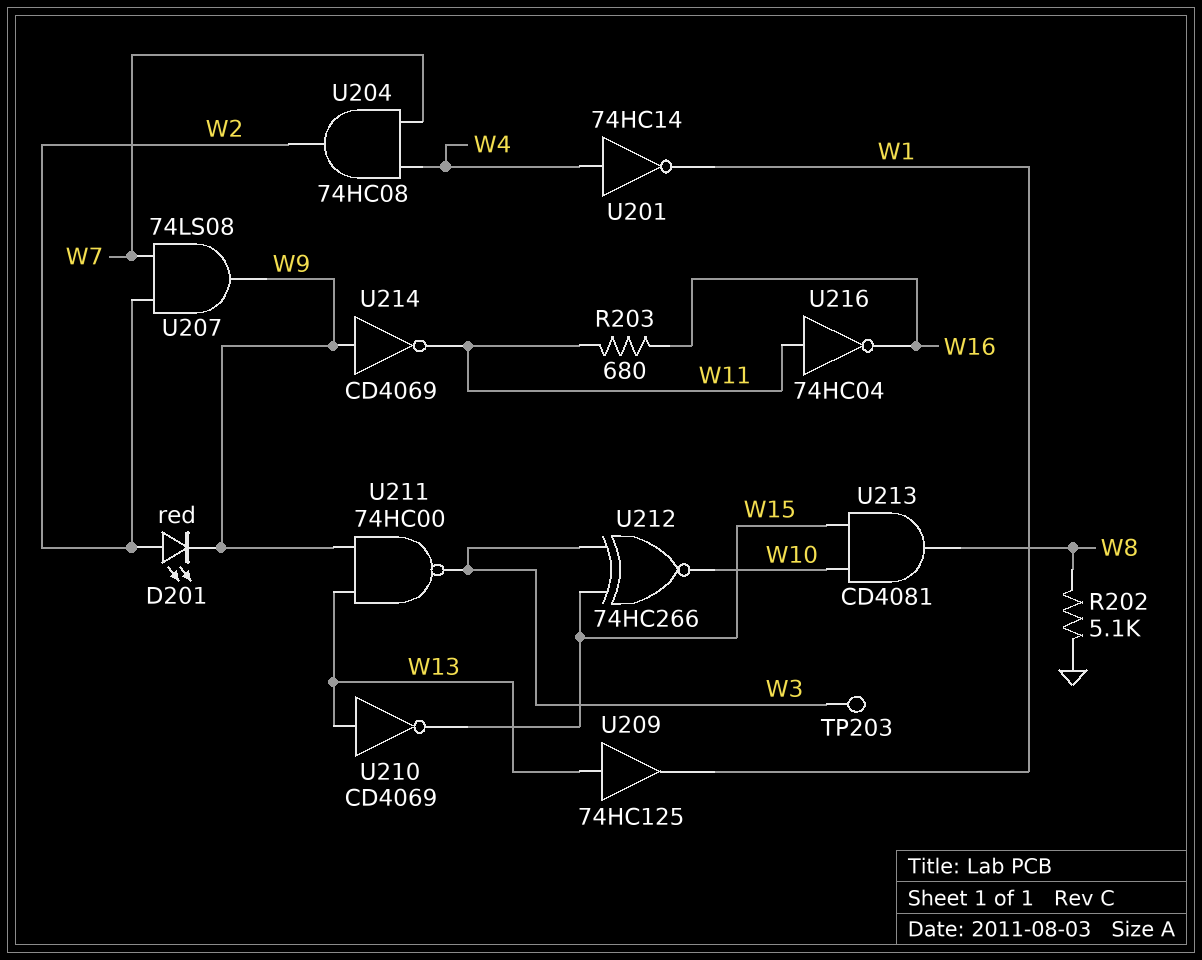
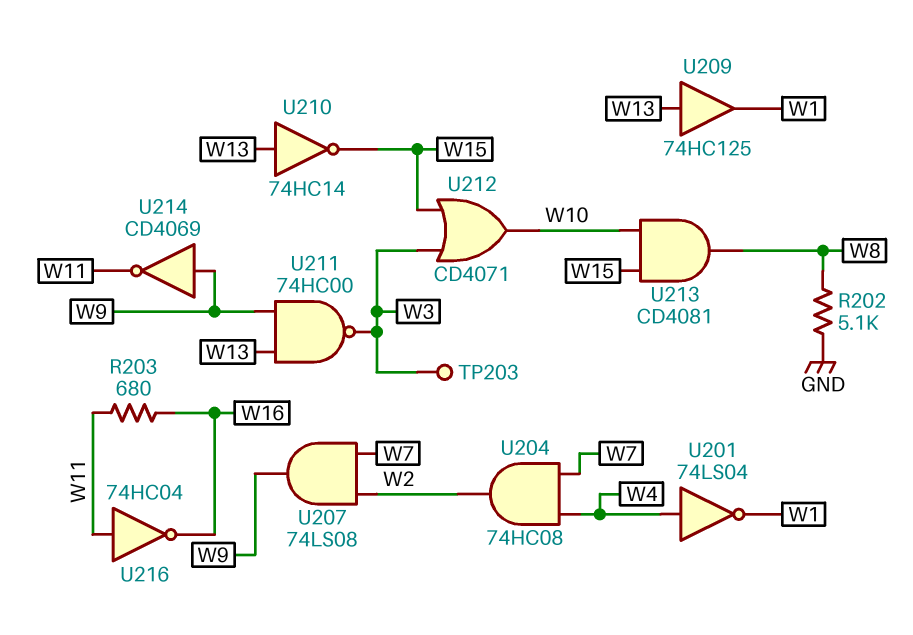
D201: LED red (A W2, K W9) -> none
U201: NOT 74HC14 (in W4, out W1) -> NOT 74LS04 (in W4, out W1)
U210: NOT CD4069 (in W13, out W15) -> NOT 74HC14 (in W13, out W15)
U212: XNOR 74HC266 (in W3, in W15, out W10) -> OR CD4071 (in W3, in W15, out W10)

